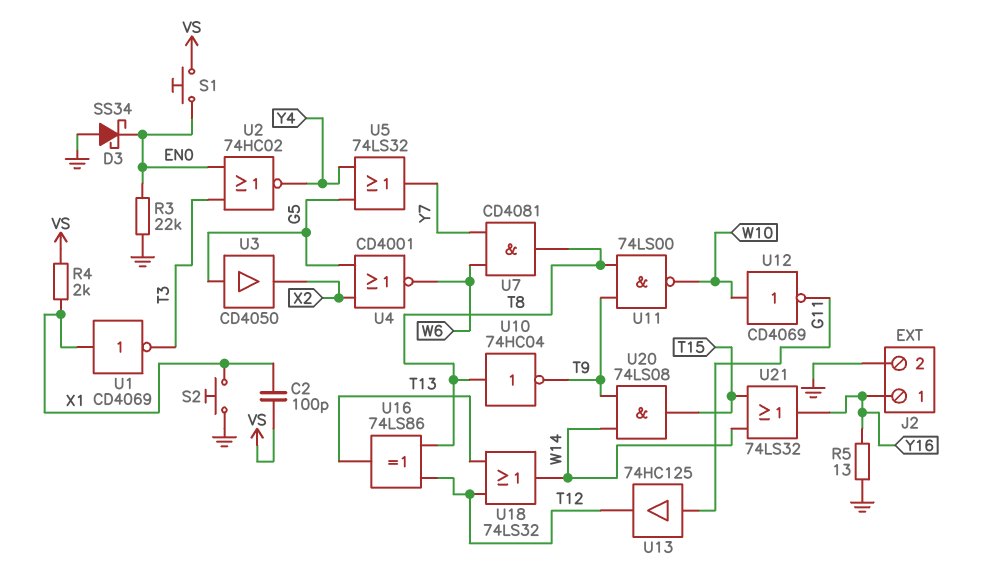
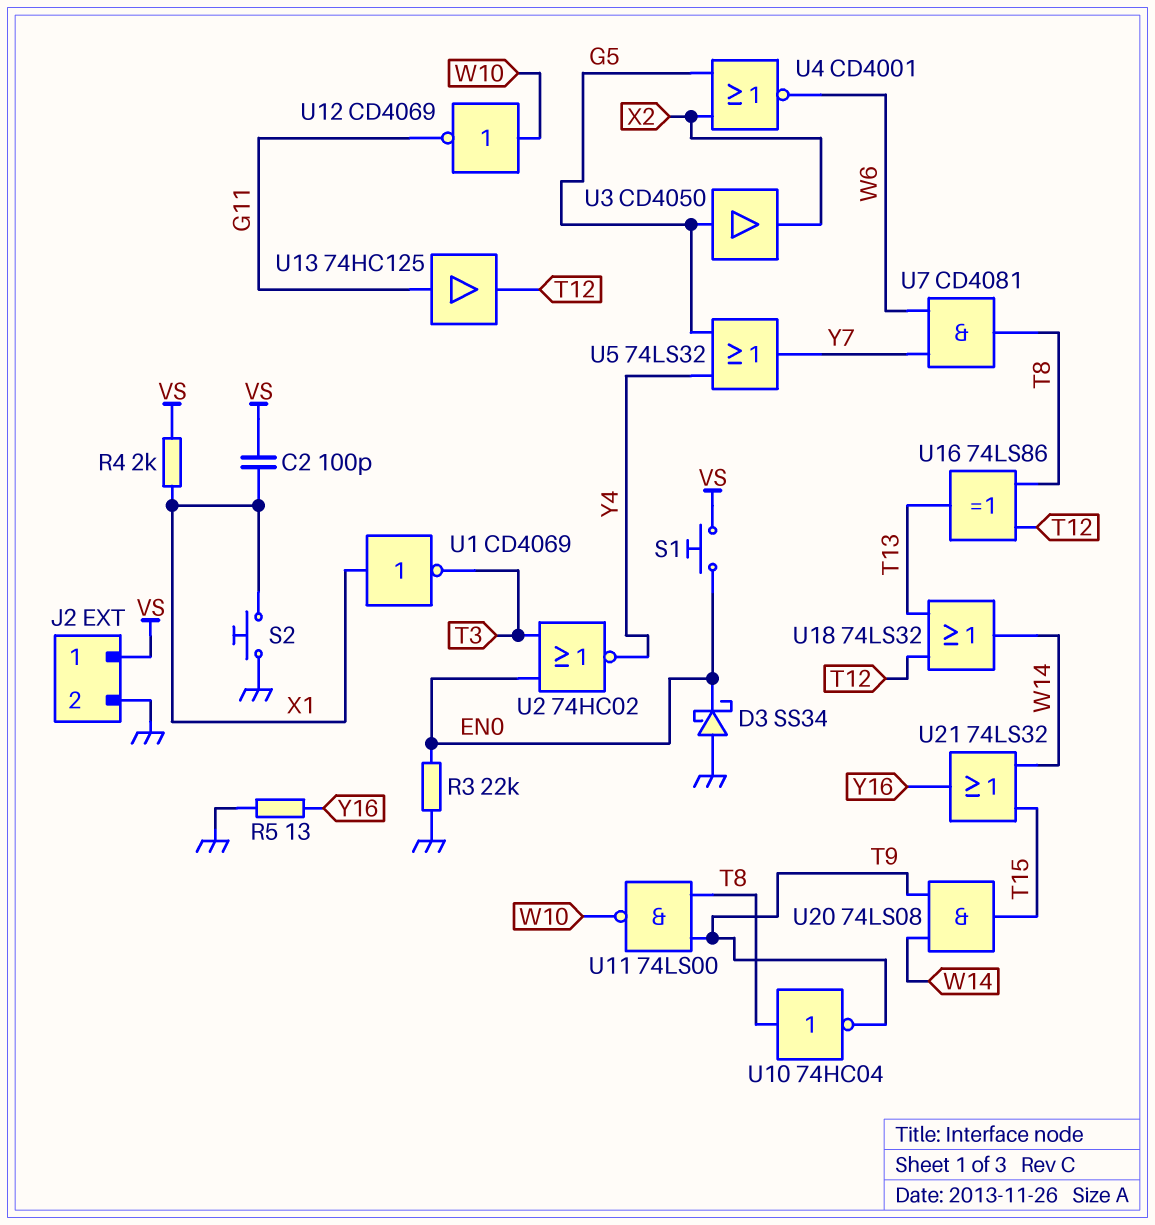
J2 pin 1: Y16 -> VS

